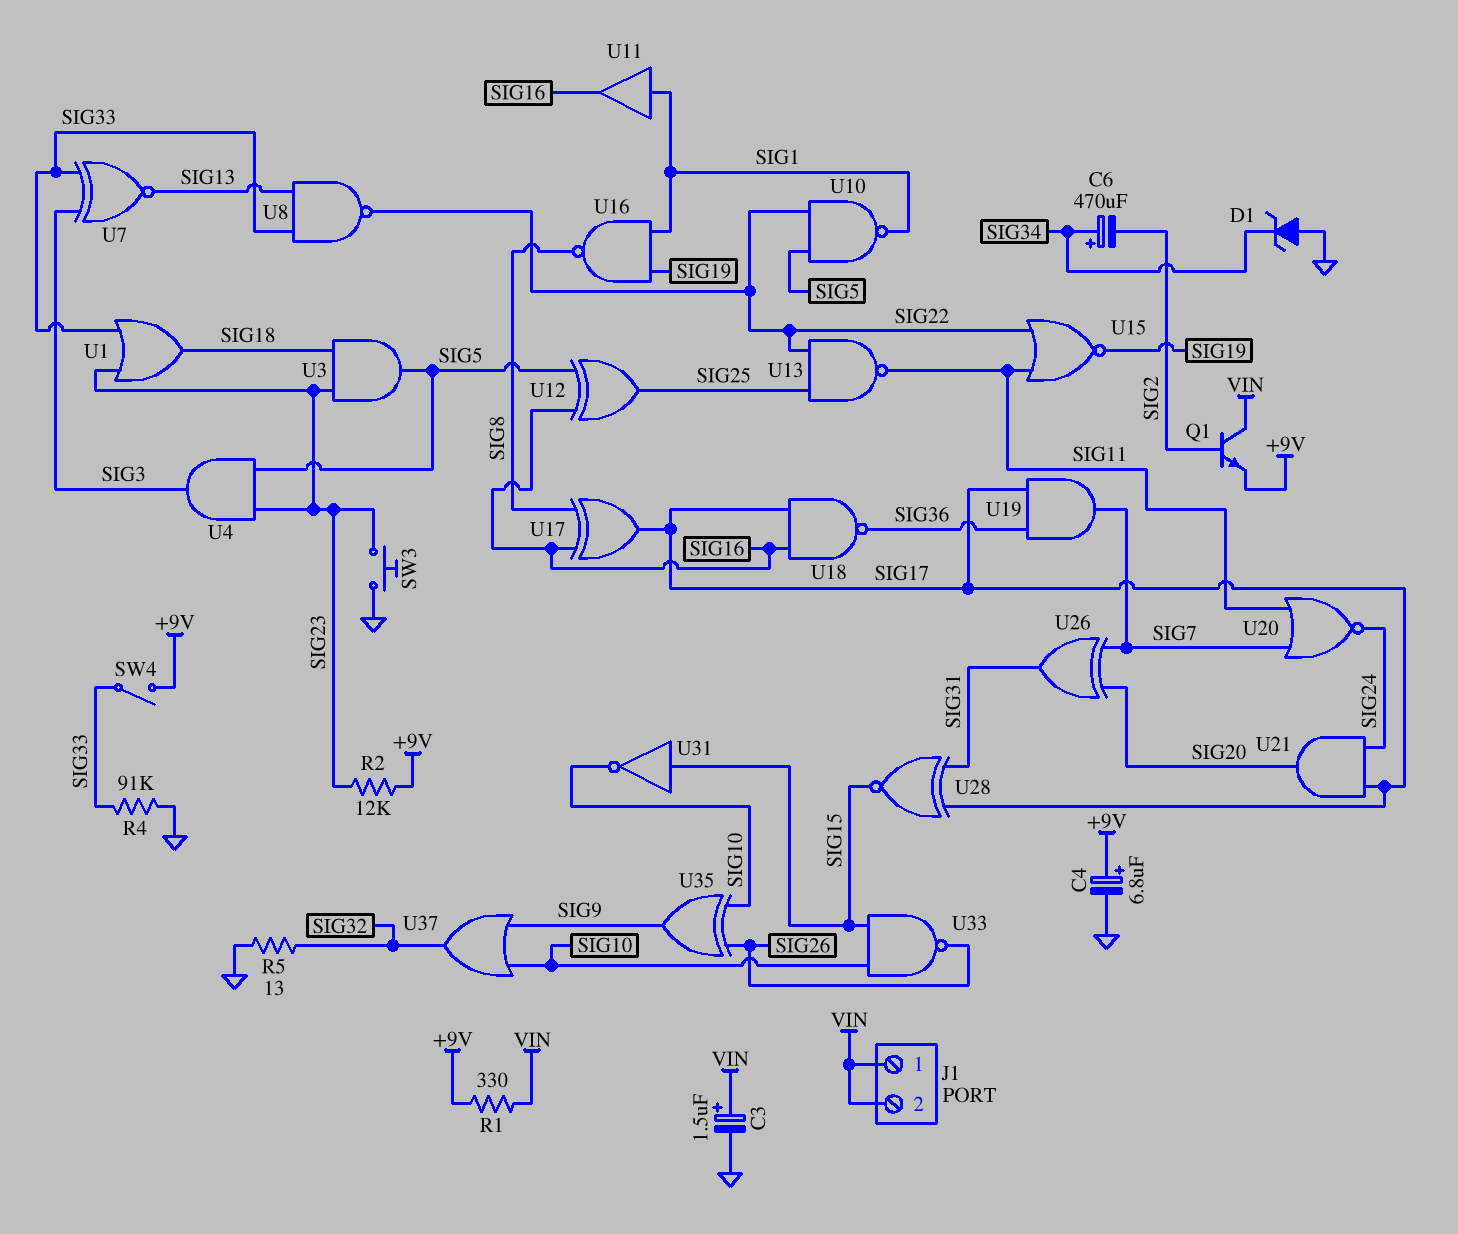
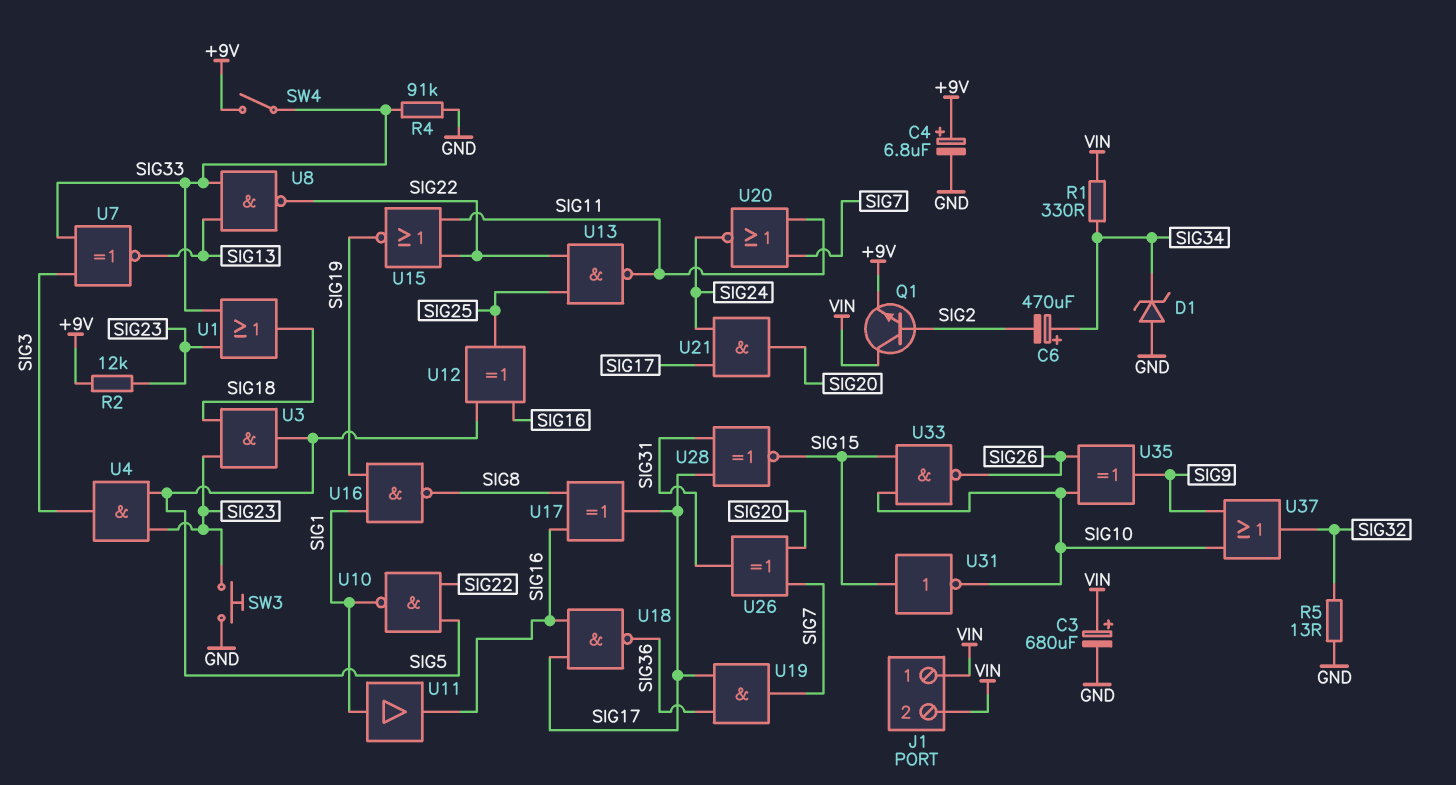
C3: 1.5uF (plus VIN, minus GND) -> 680uF (plus VIN, minus GND)
R1: 330 (+9V, VIN) -> 330 (SIG34, VIN)

